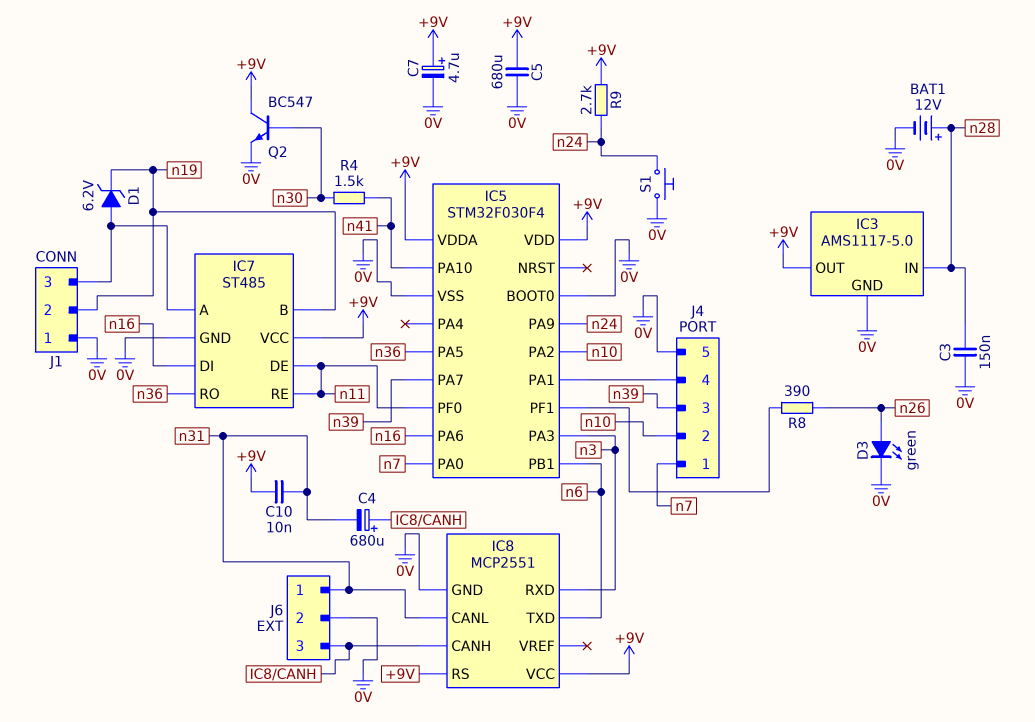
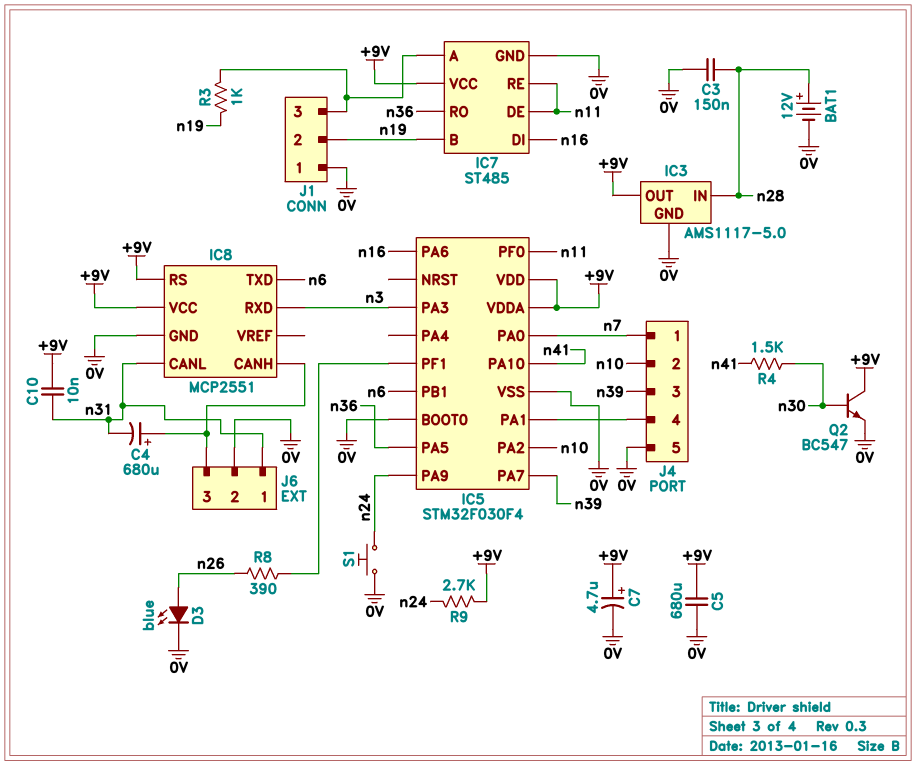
D1: zener 6.2V (A IC7/A, K n19) -> none
D3: LED green (A n26, K 0V) -> LED blue (A n26, K 0V)
R3: none -> 1k (IC7/A, n19)

